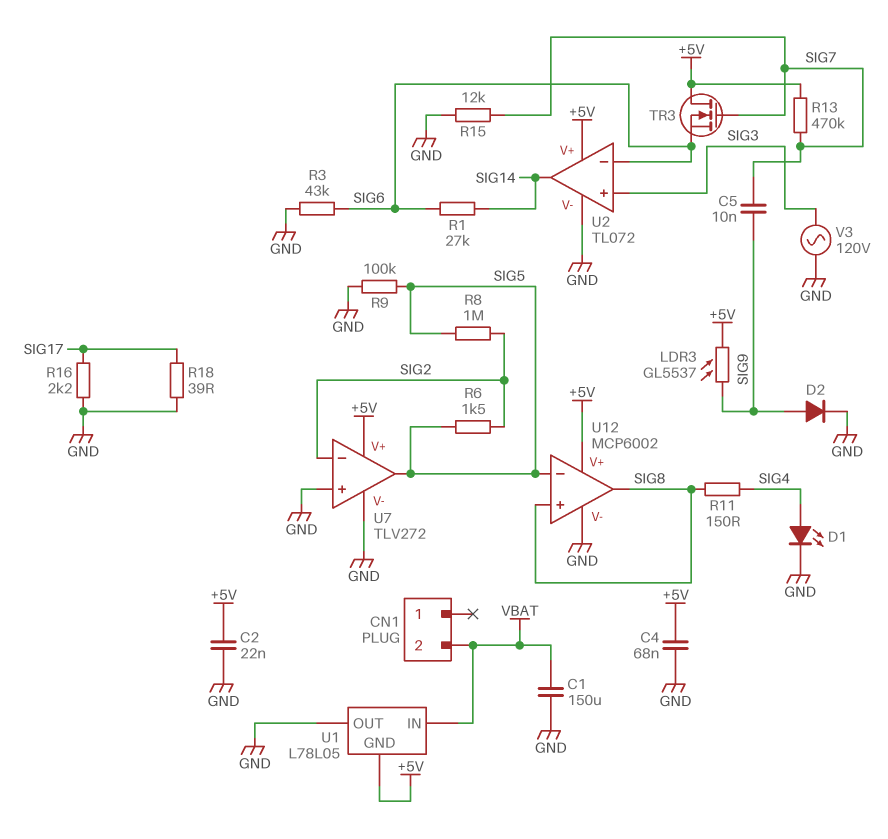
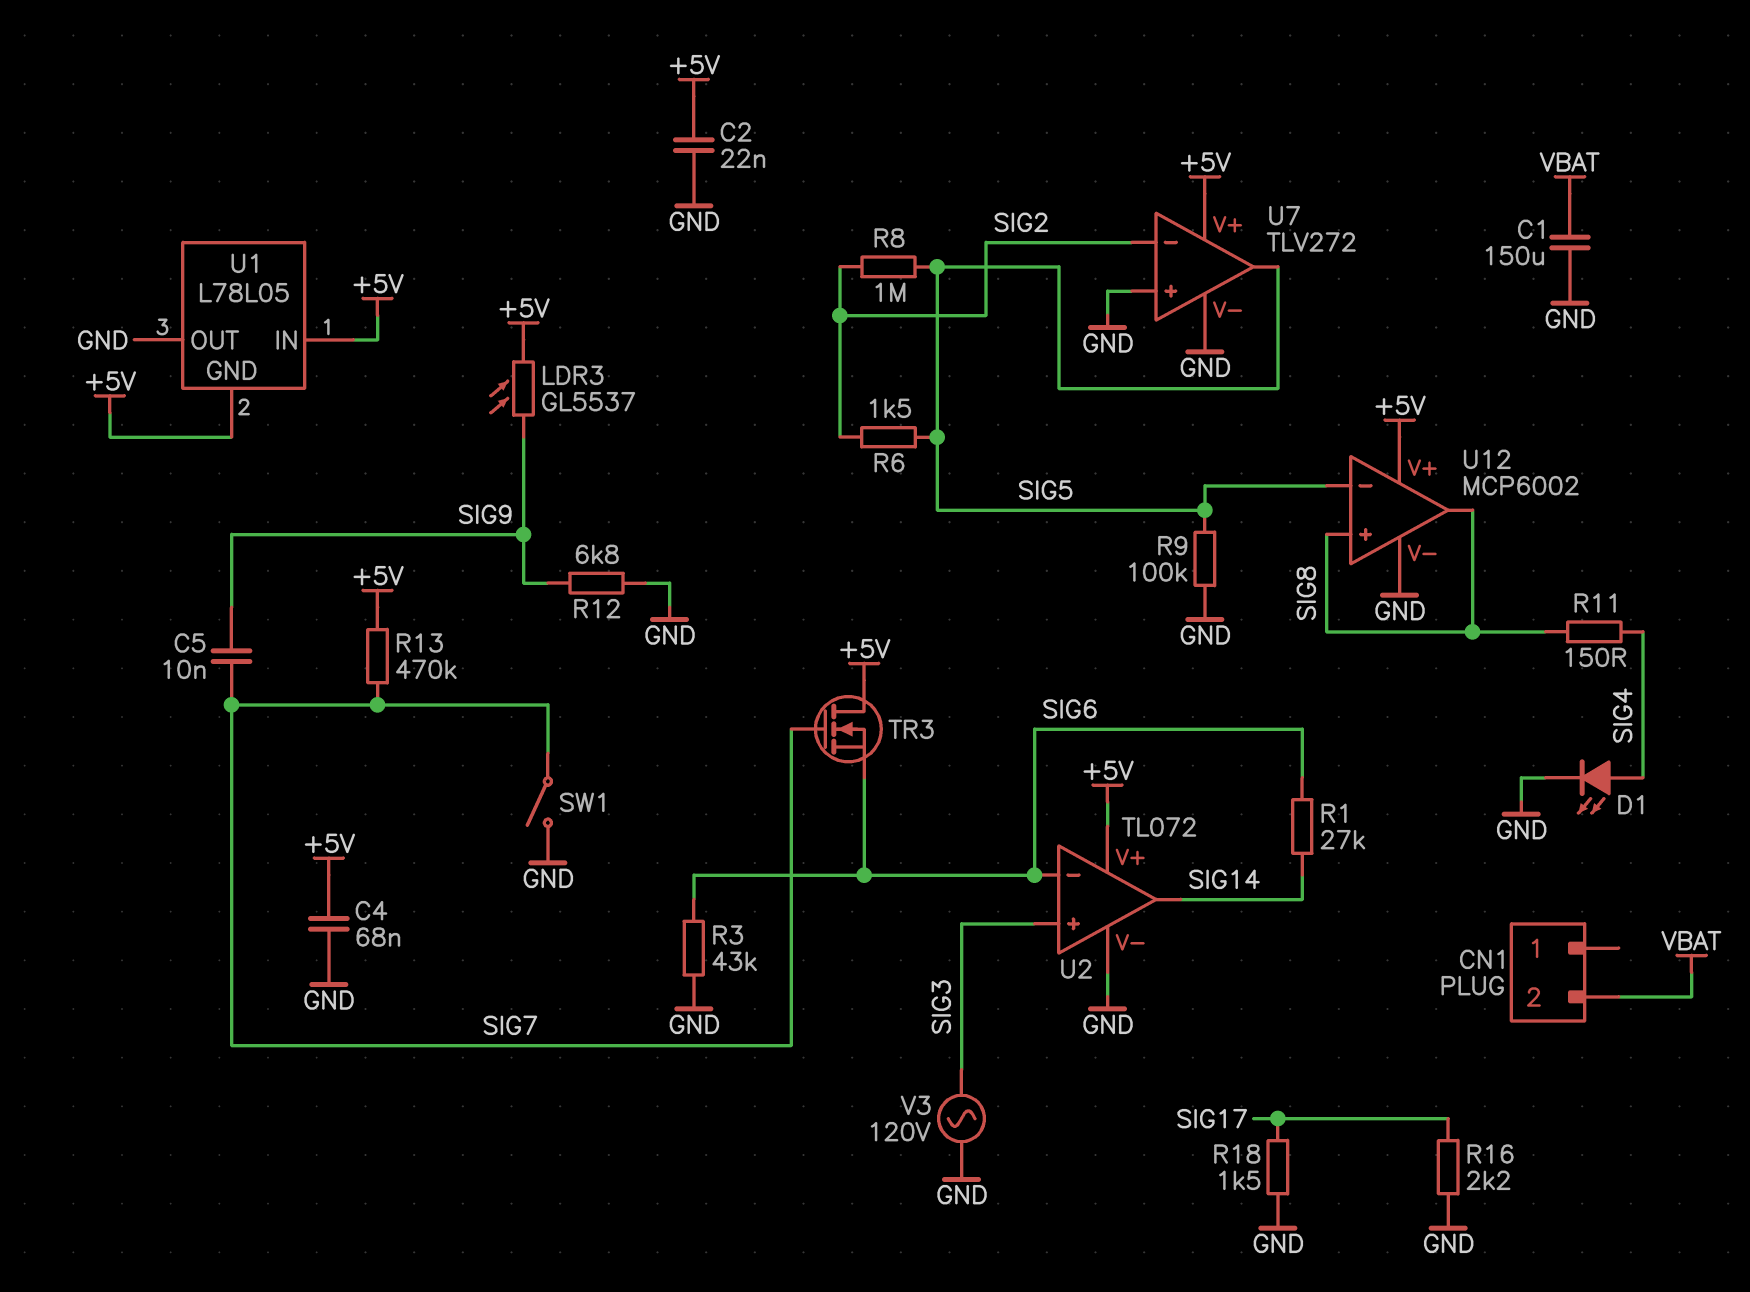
D2: diode (A SIG9, K GND) -> none
R12: none -> 6.8k (GND, SIG9)
R15: 12k (GND, SIG7) -> none
R18: 39 (GND, SIG17) -> 1.5k (GND, SIG17)
SW1: none -> switch (GND, SIG7)
U1 pin IN: VBAT -> +5V

